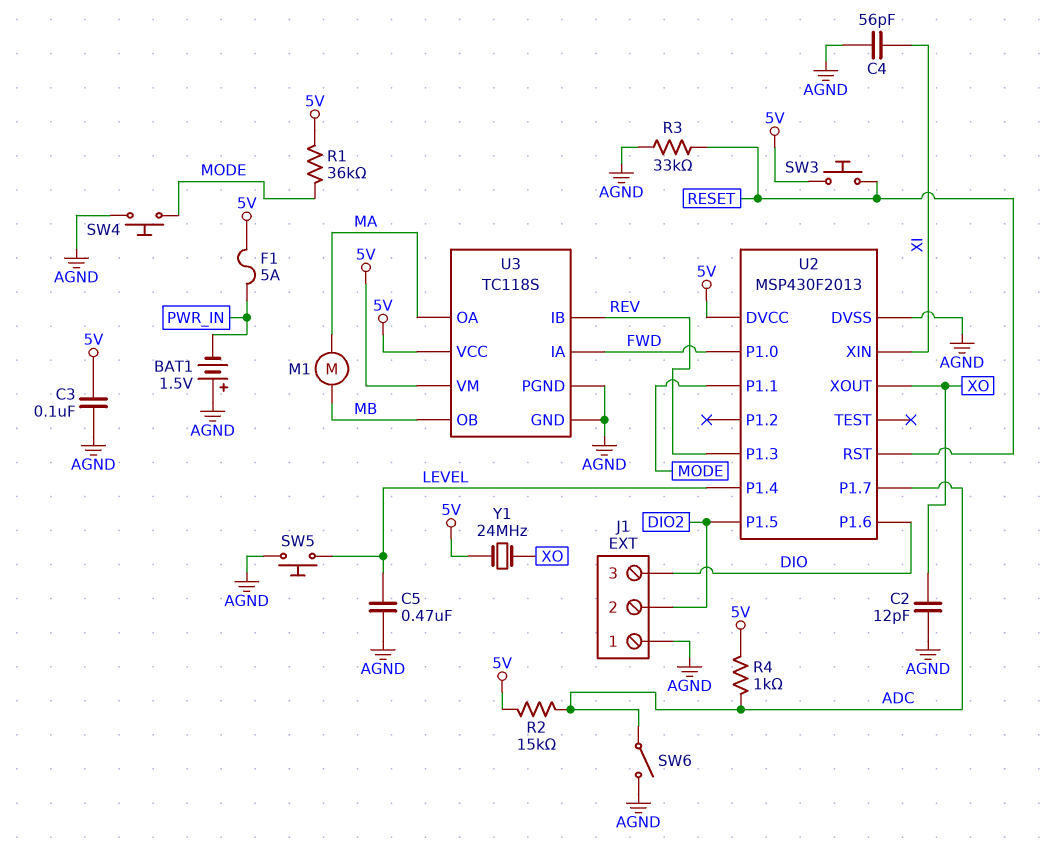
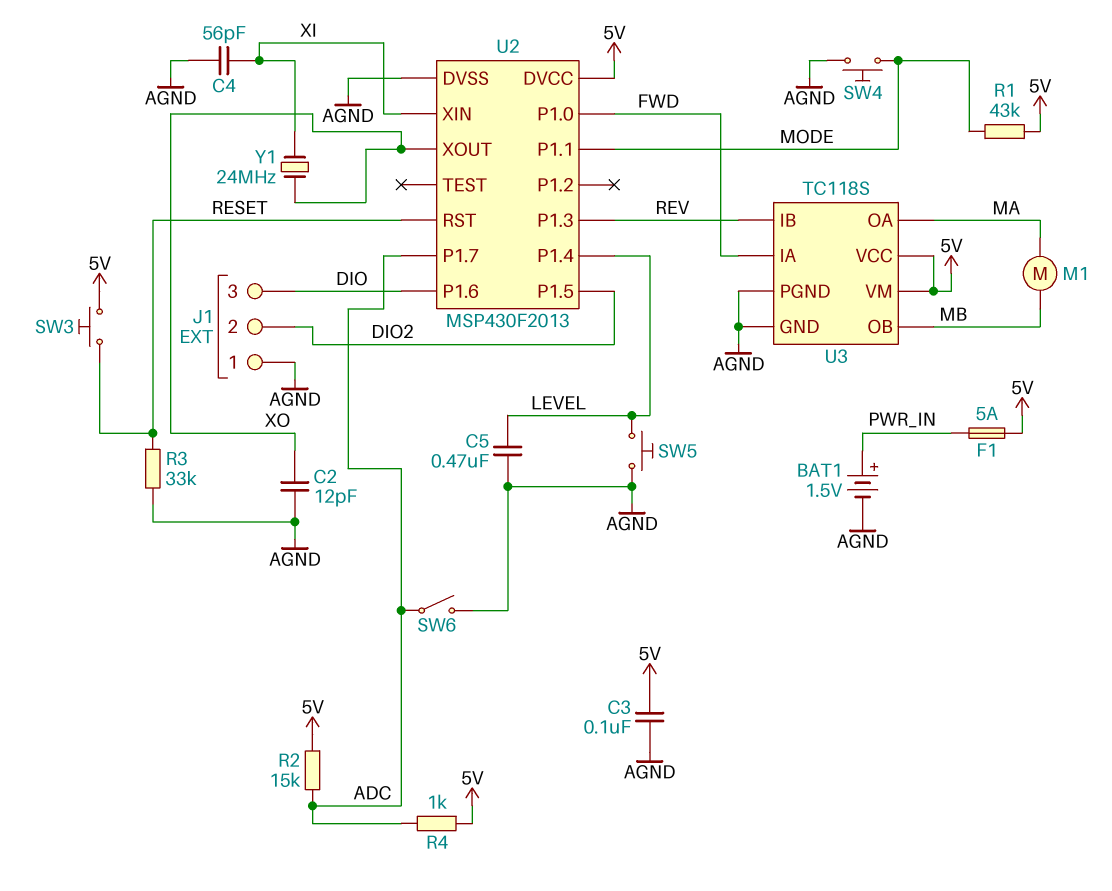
BAT1: 1.5V (plus AGND, minus PWR_IN) -> 1.5V (plus PWR_IN, minus AGND)
R1: 36k (5V, MODE) -> 43k (5V, MODE)
Y1: 24MHz (5V, XO) -> 24MHz (XI, XO)

